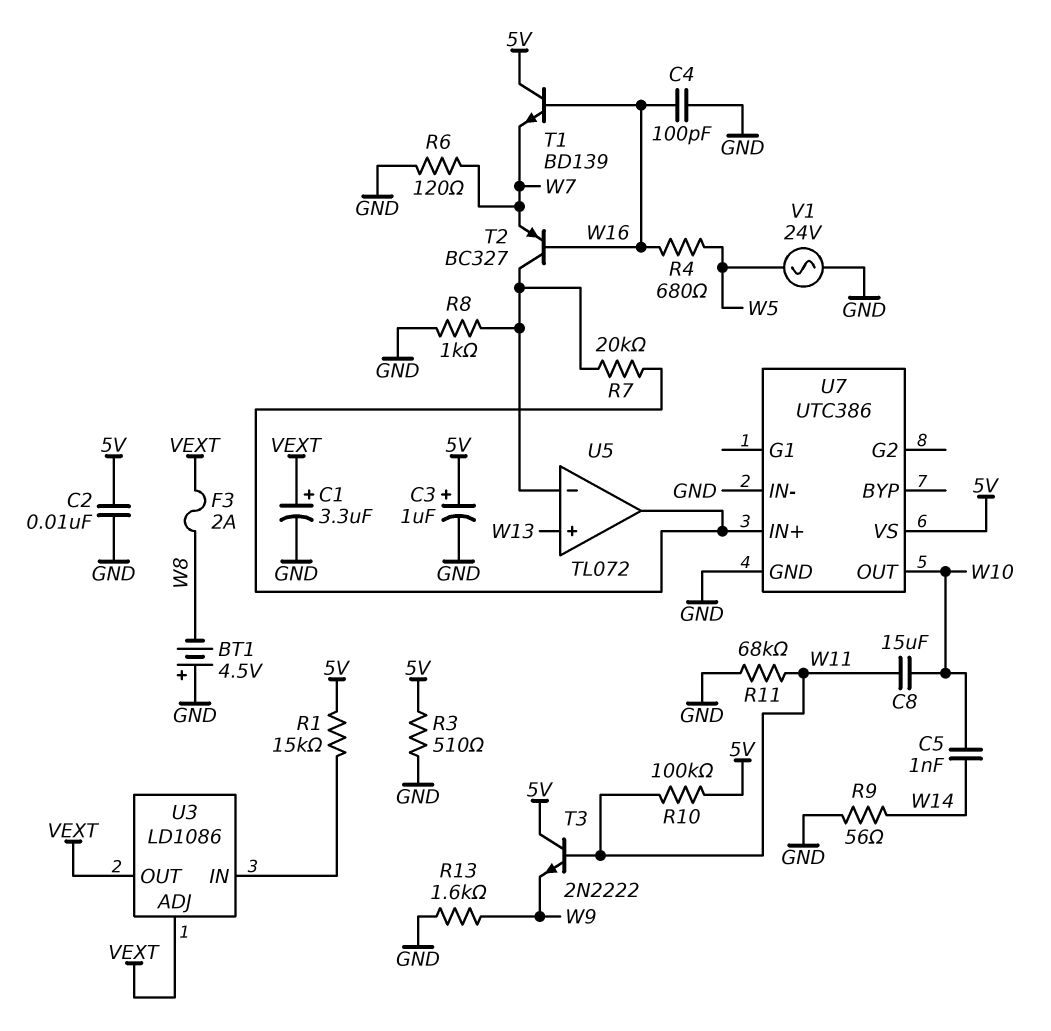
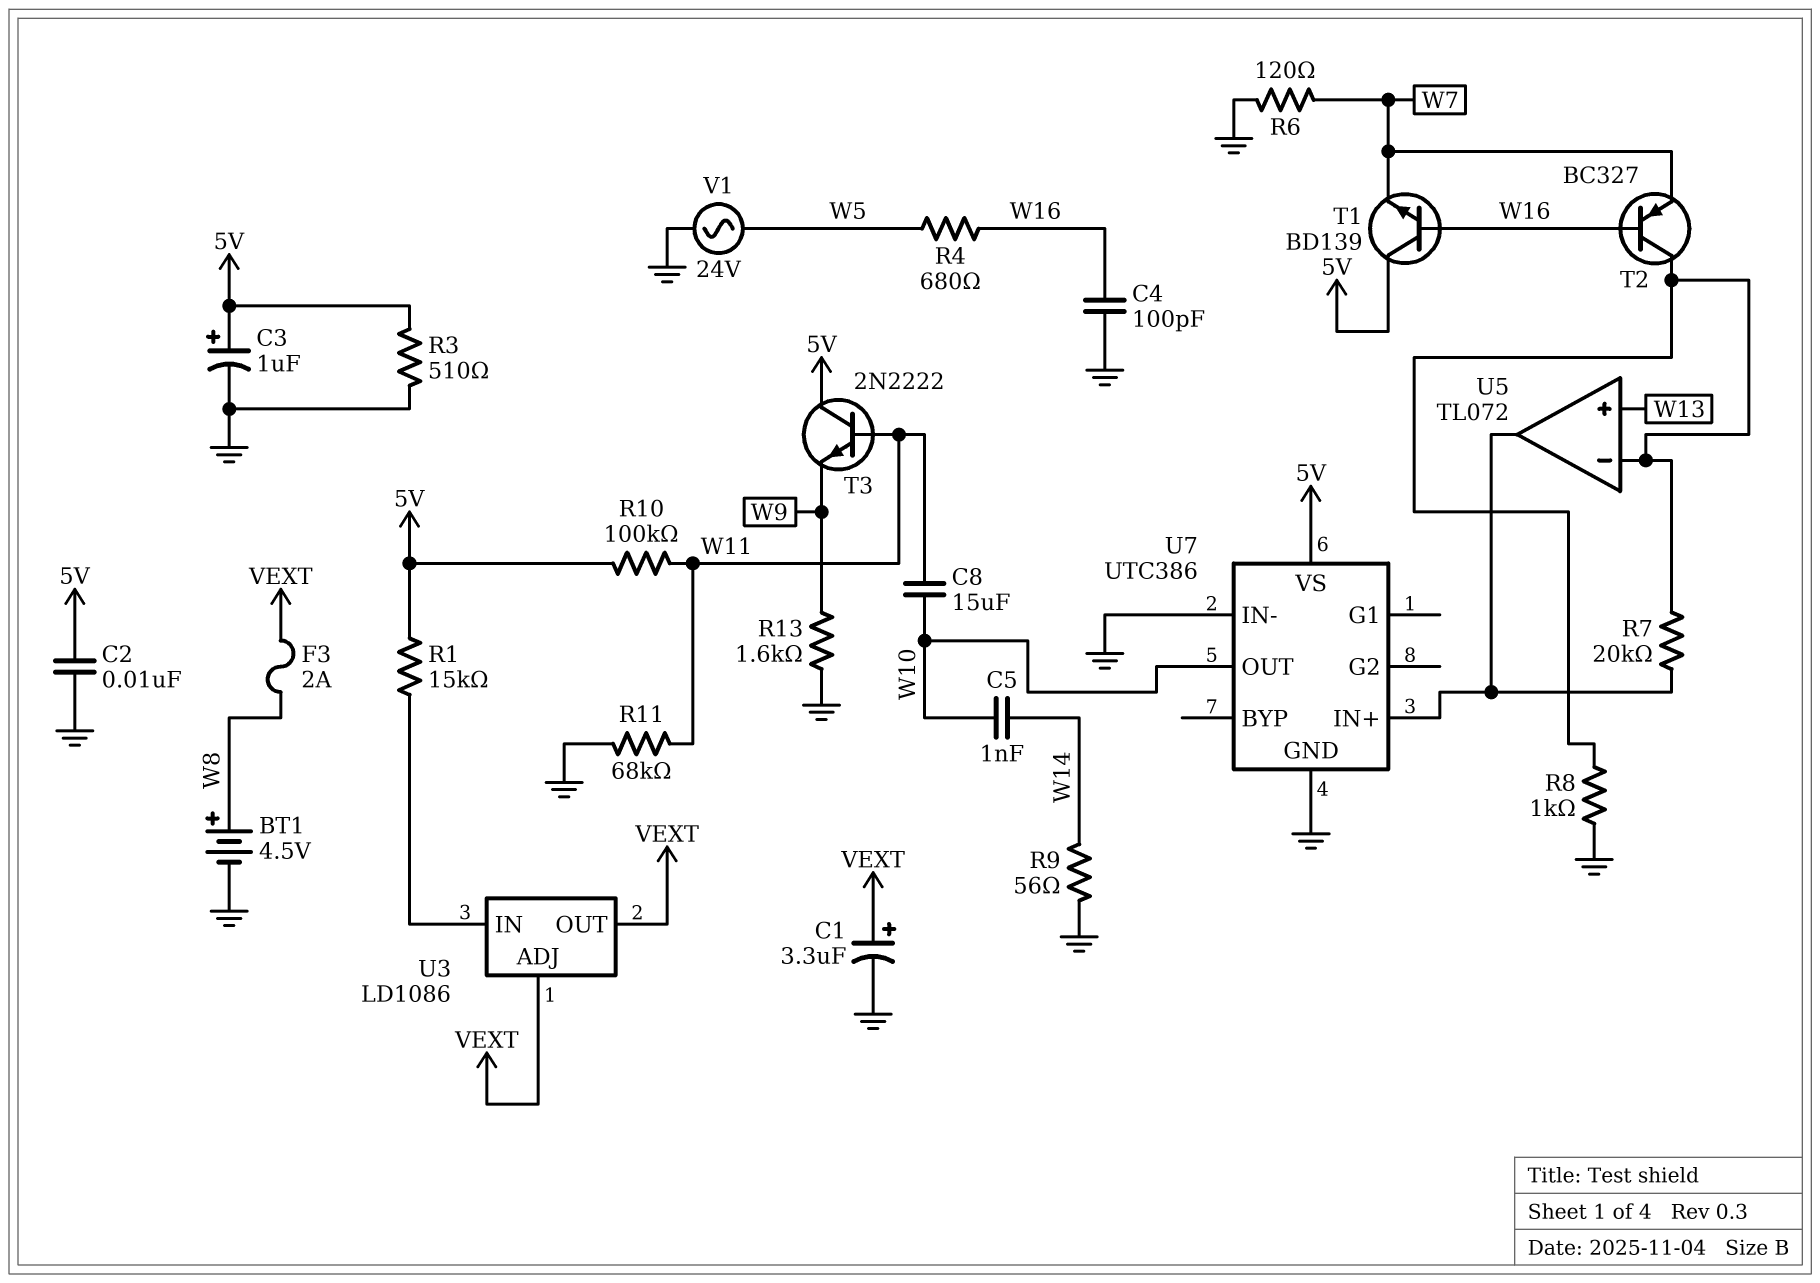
BT1: 4.5V (plus GND, minus W8) -> 4.5V (plus W8, minus GND)

